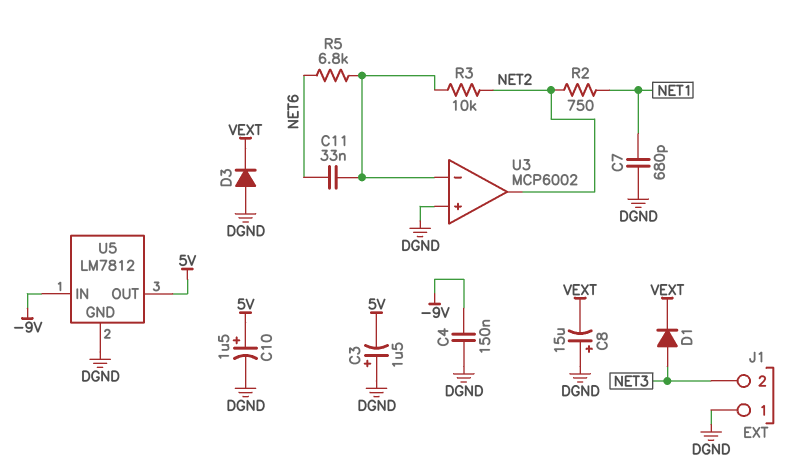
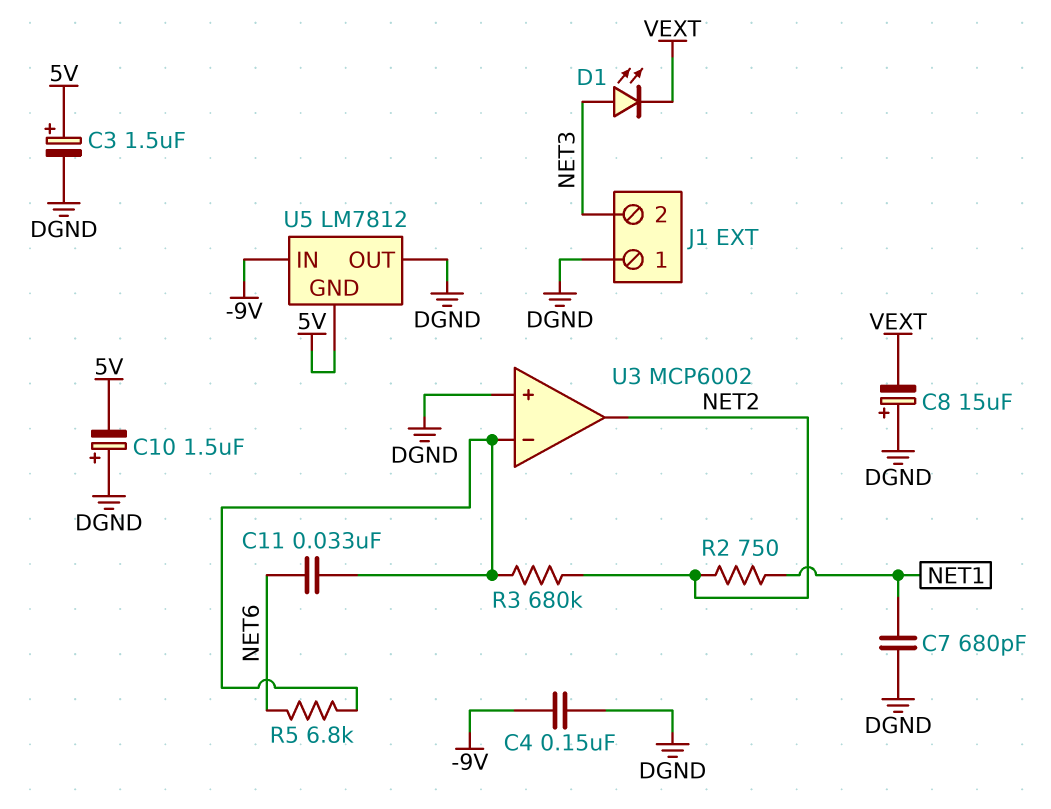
C3: 1.5uF (plus DGND, minus 5V) -> 1.5uF (plus 5V, minus DGND)
C10: 1.5uF (plus 5V, minus DGND) -> 1.5uF (plus DGND, minus 5V)
D1: diode (A NET3, K VEXT) -> LED (A NET3, K VEXT)
D3: diode (A DGND, K VEXT) -> none
R3: 10k (NET2, U3/in-) -> 680k (NET2, U3/in-)
U5 pin GND: DGND -> 5V
U5 pin OUT: 5V -> DGND

